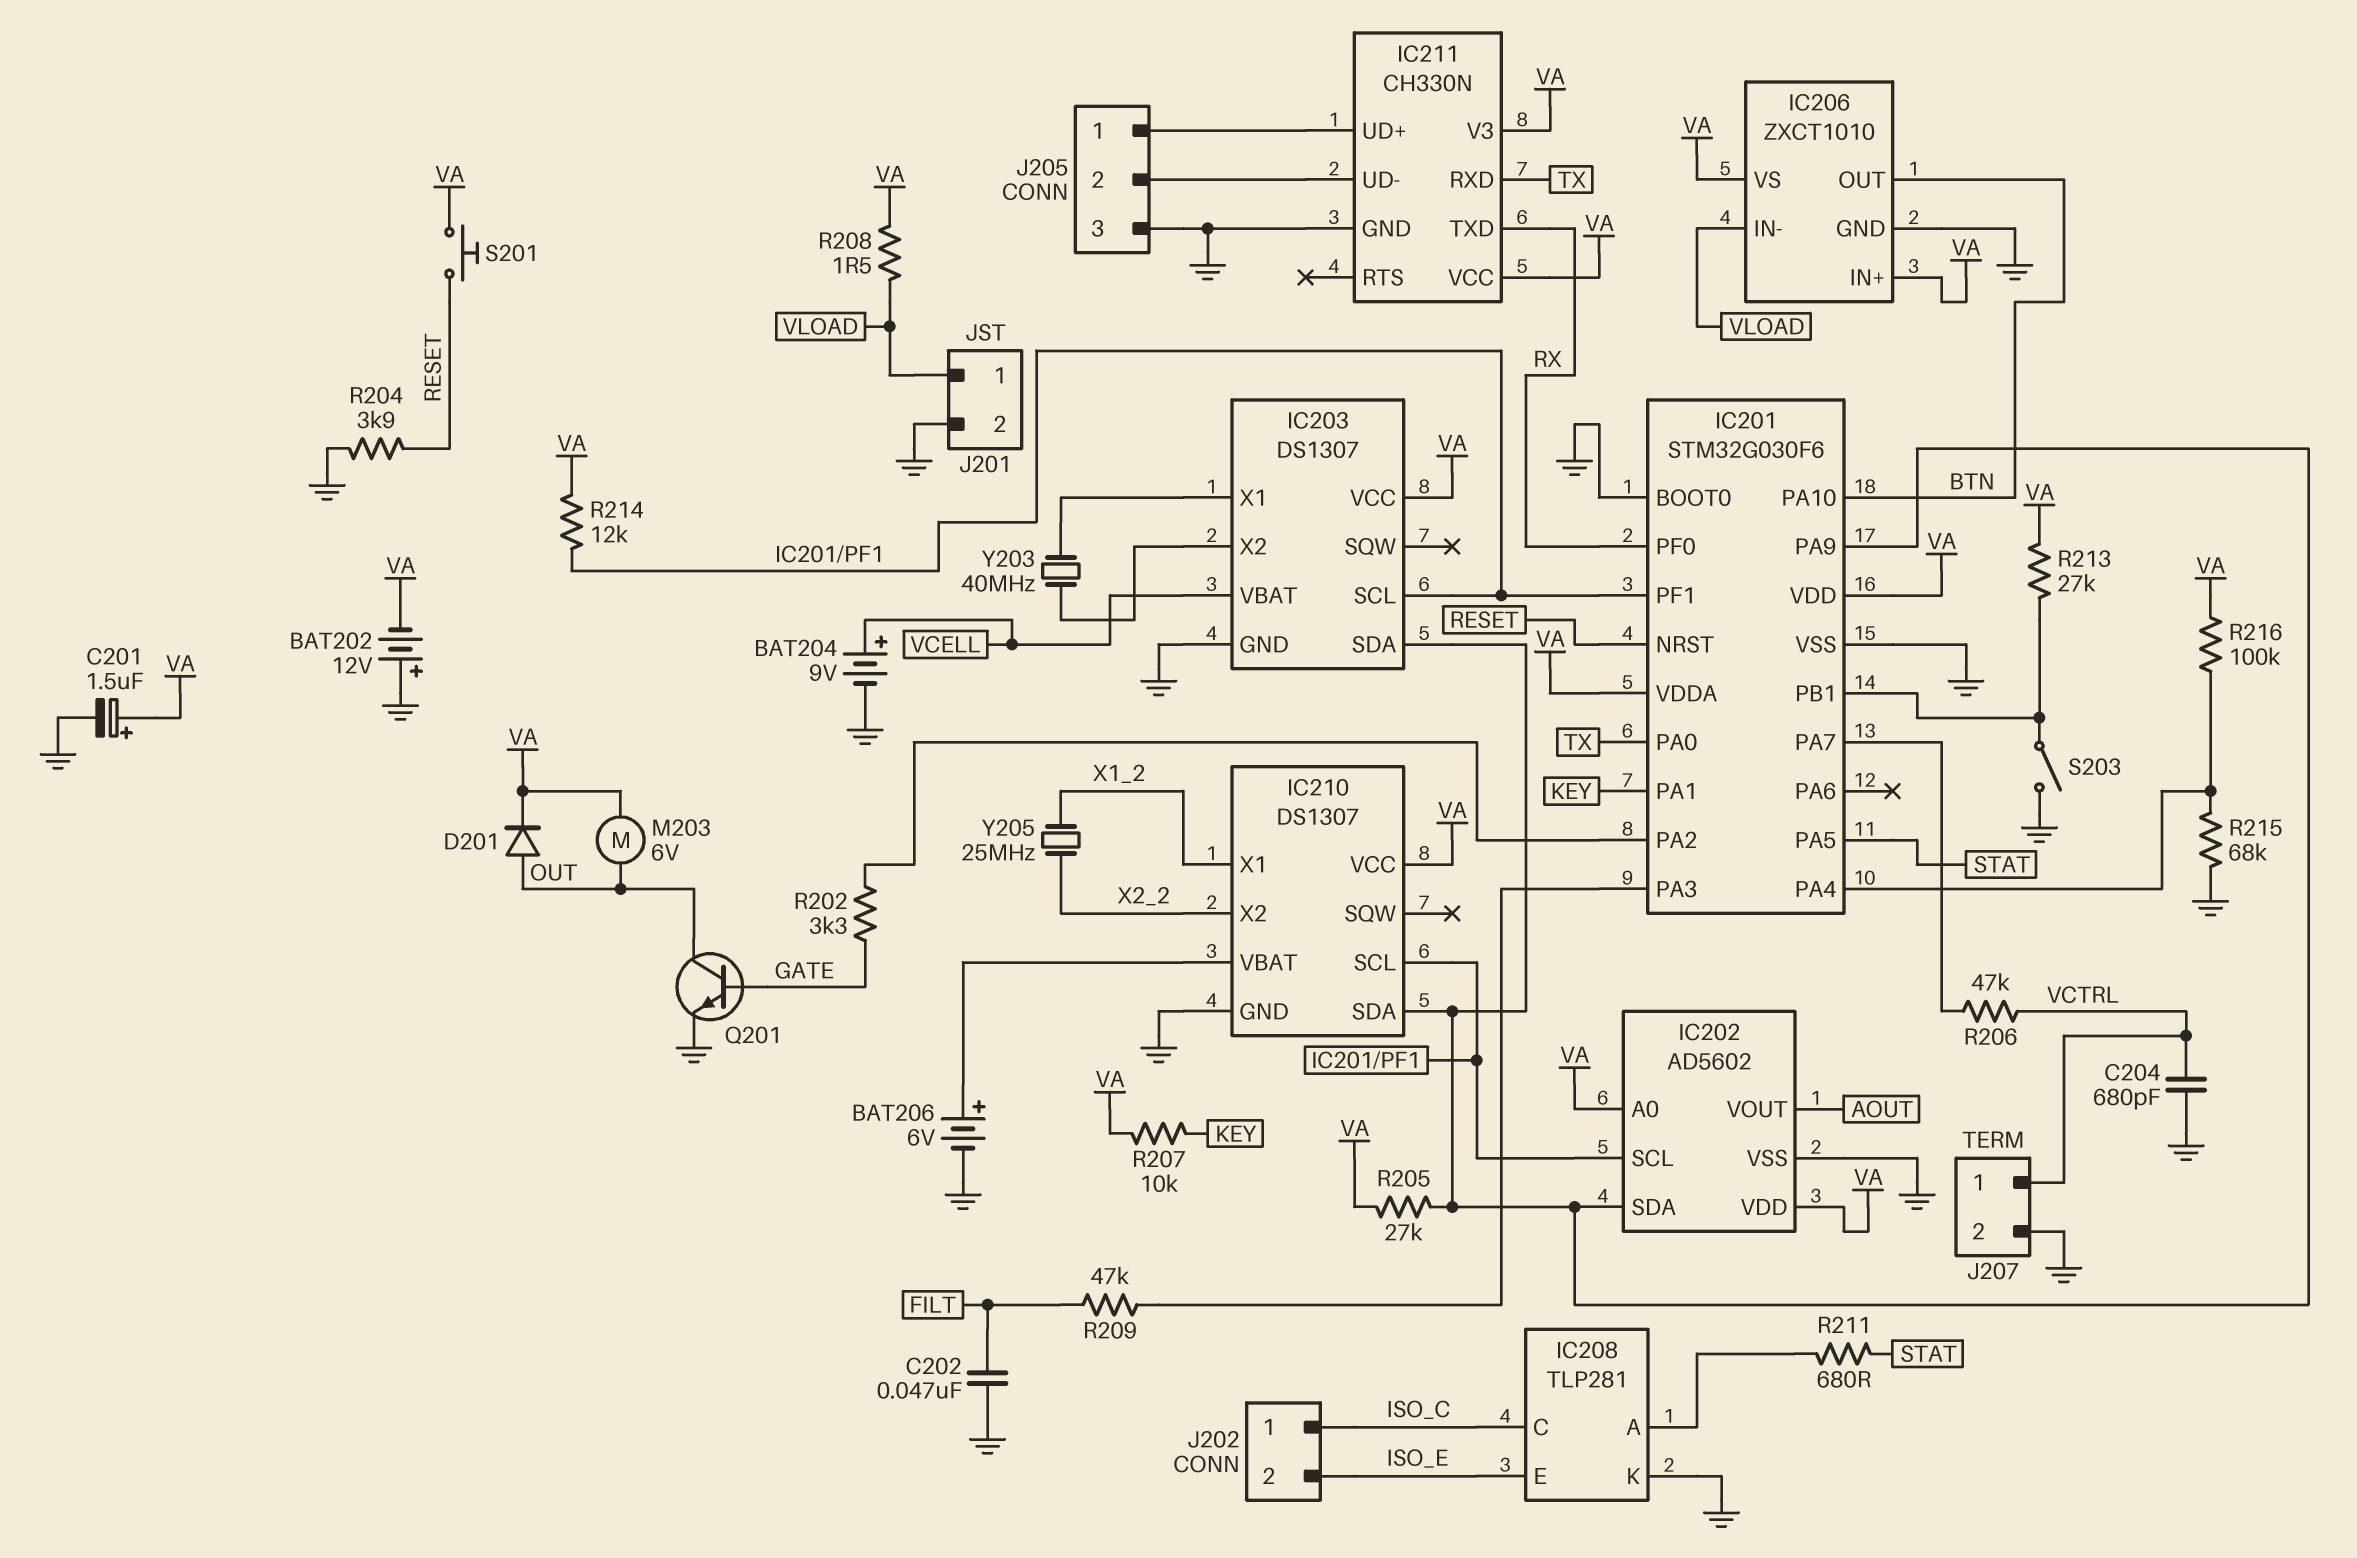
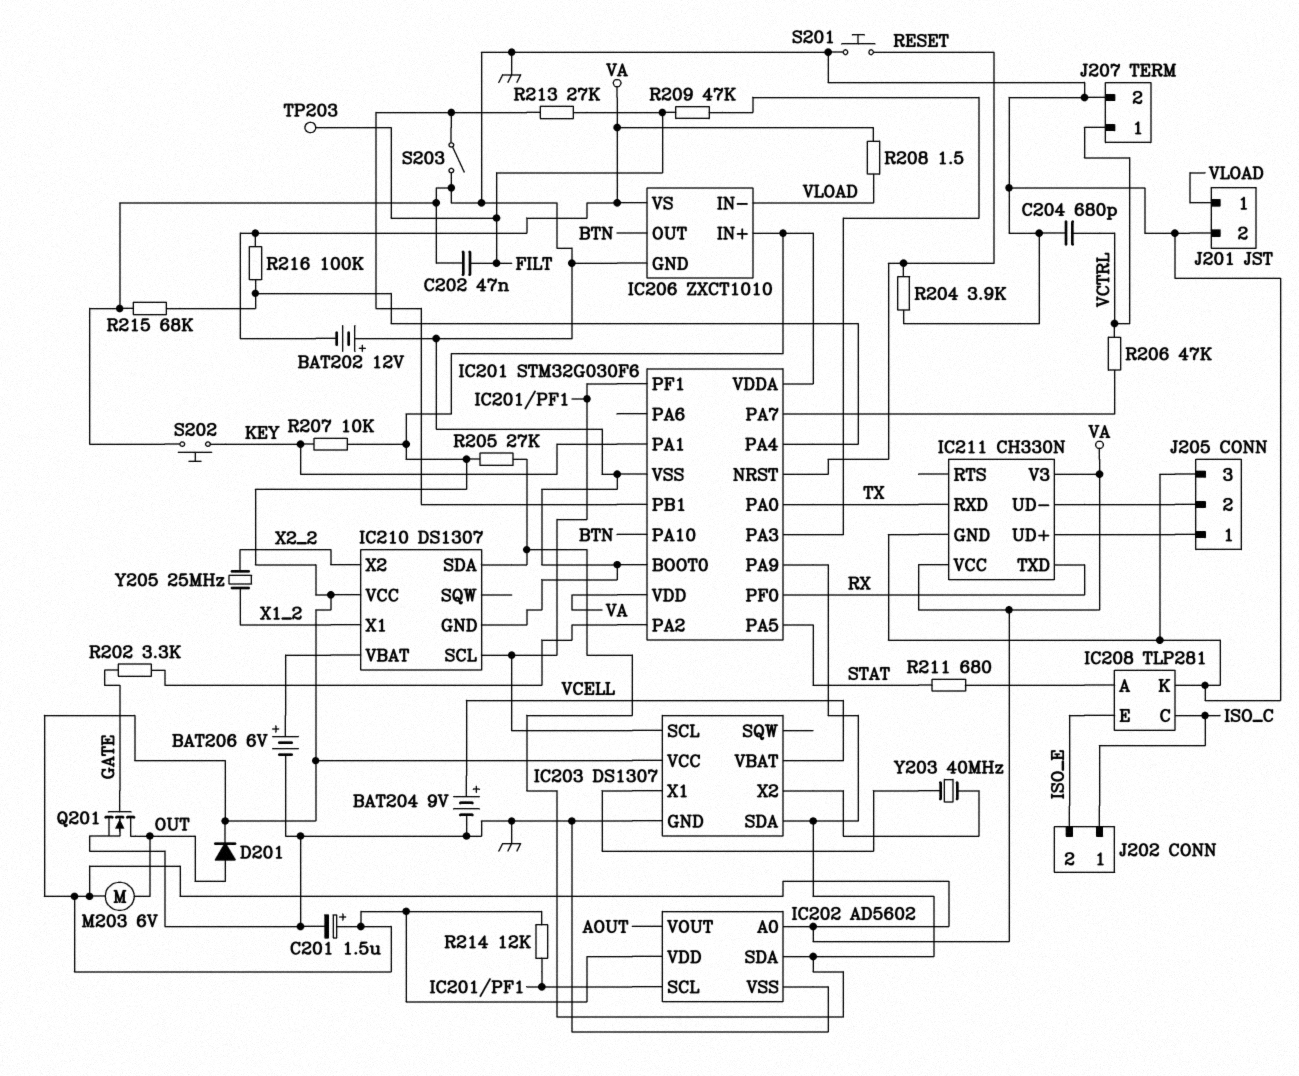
Q201: NPN (B GATE, C OUT, E GND) -> NMOS (G GATE, D OUT, S GND)
R213: 27k (IC201/PB1, VA) -> 27k (FILT, IC201/PB1)
S201: button (RESET, VA) -> button (GND, RESET)
S202: none -> button (GND, KEY)
TP203: none -> test point (FILT)

